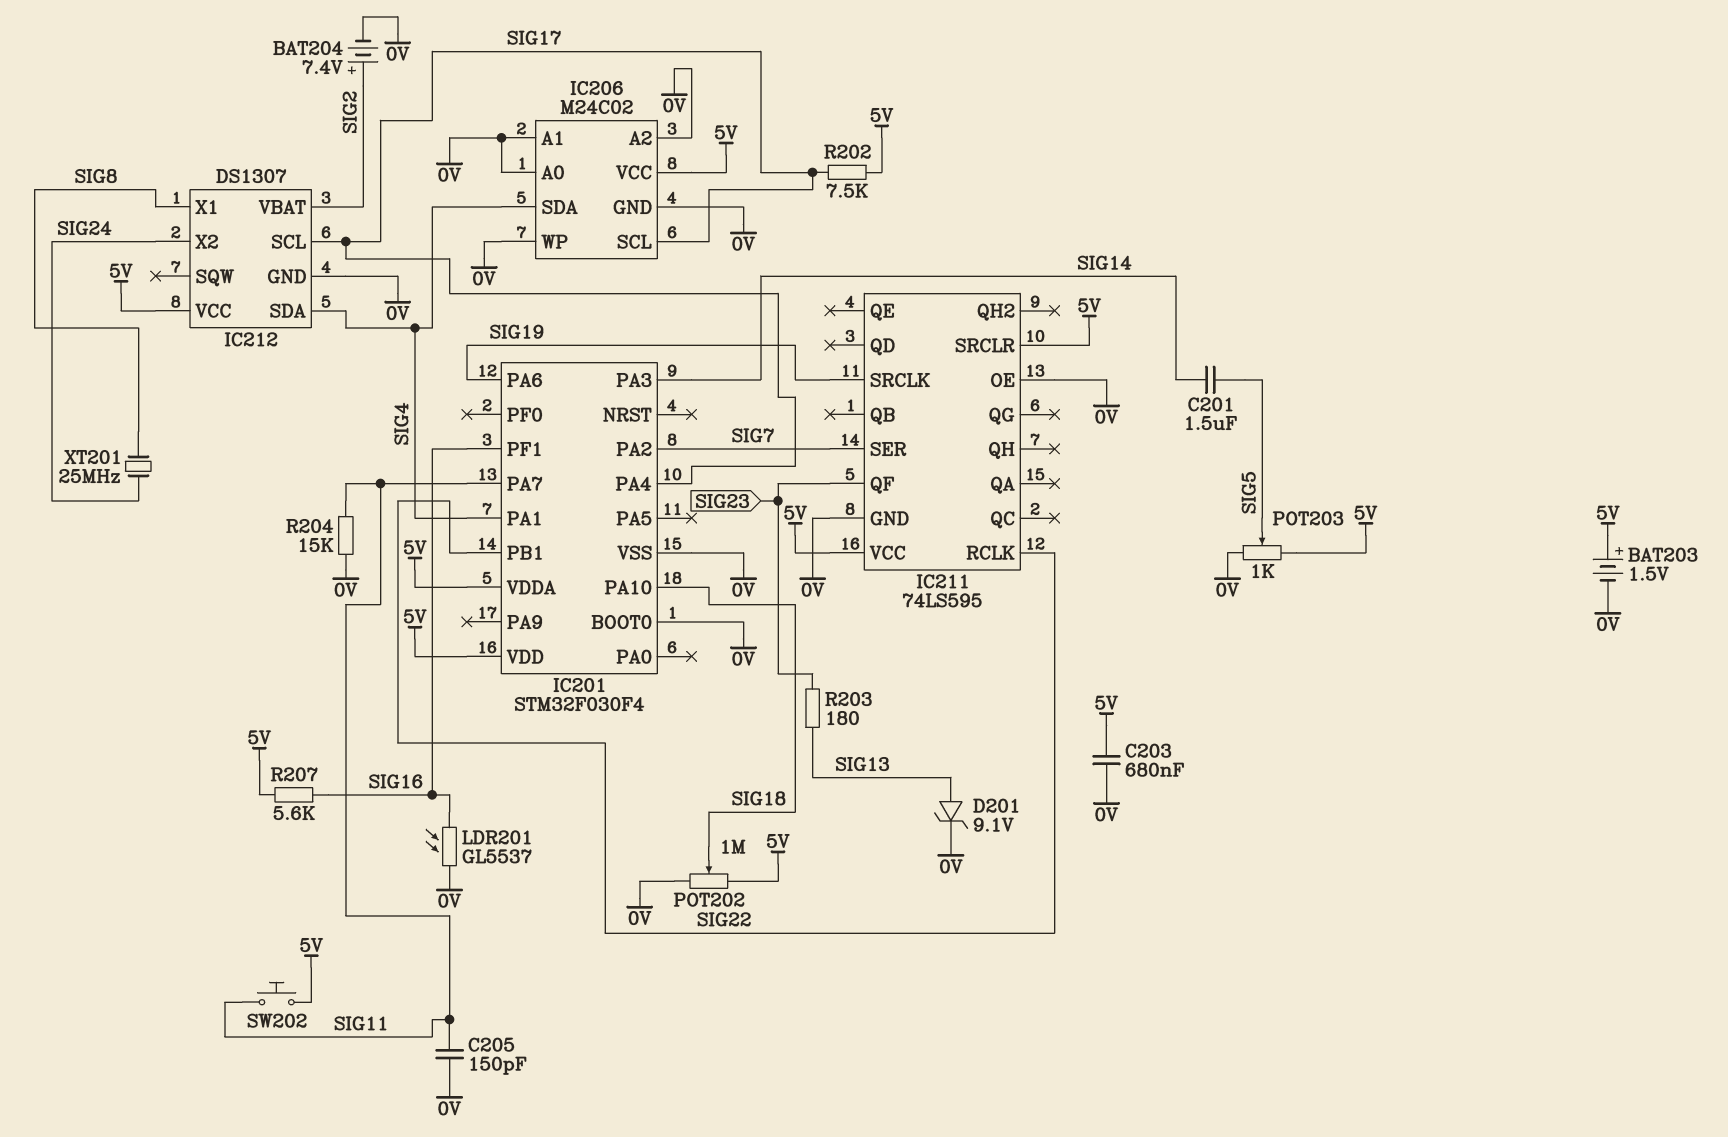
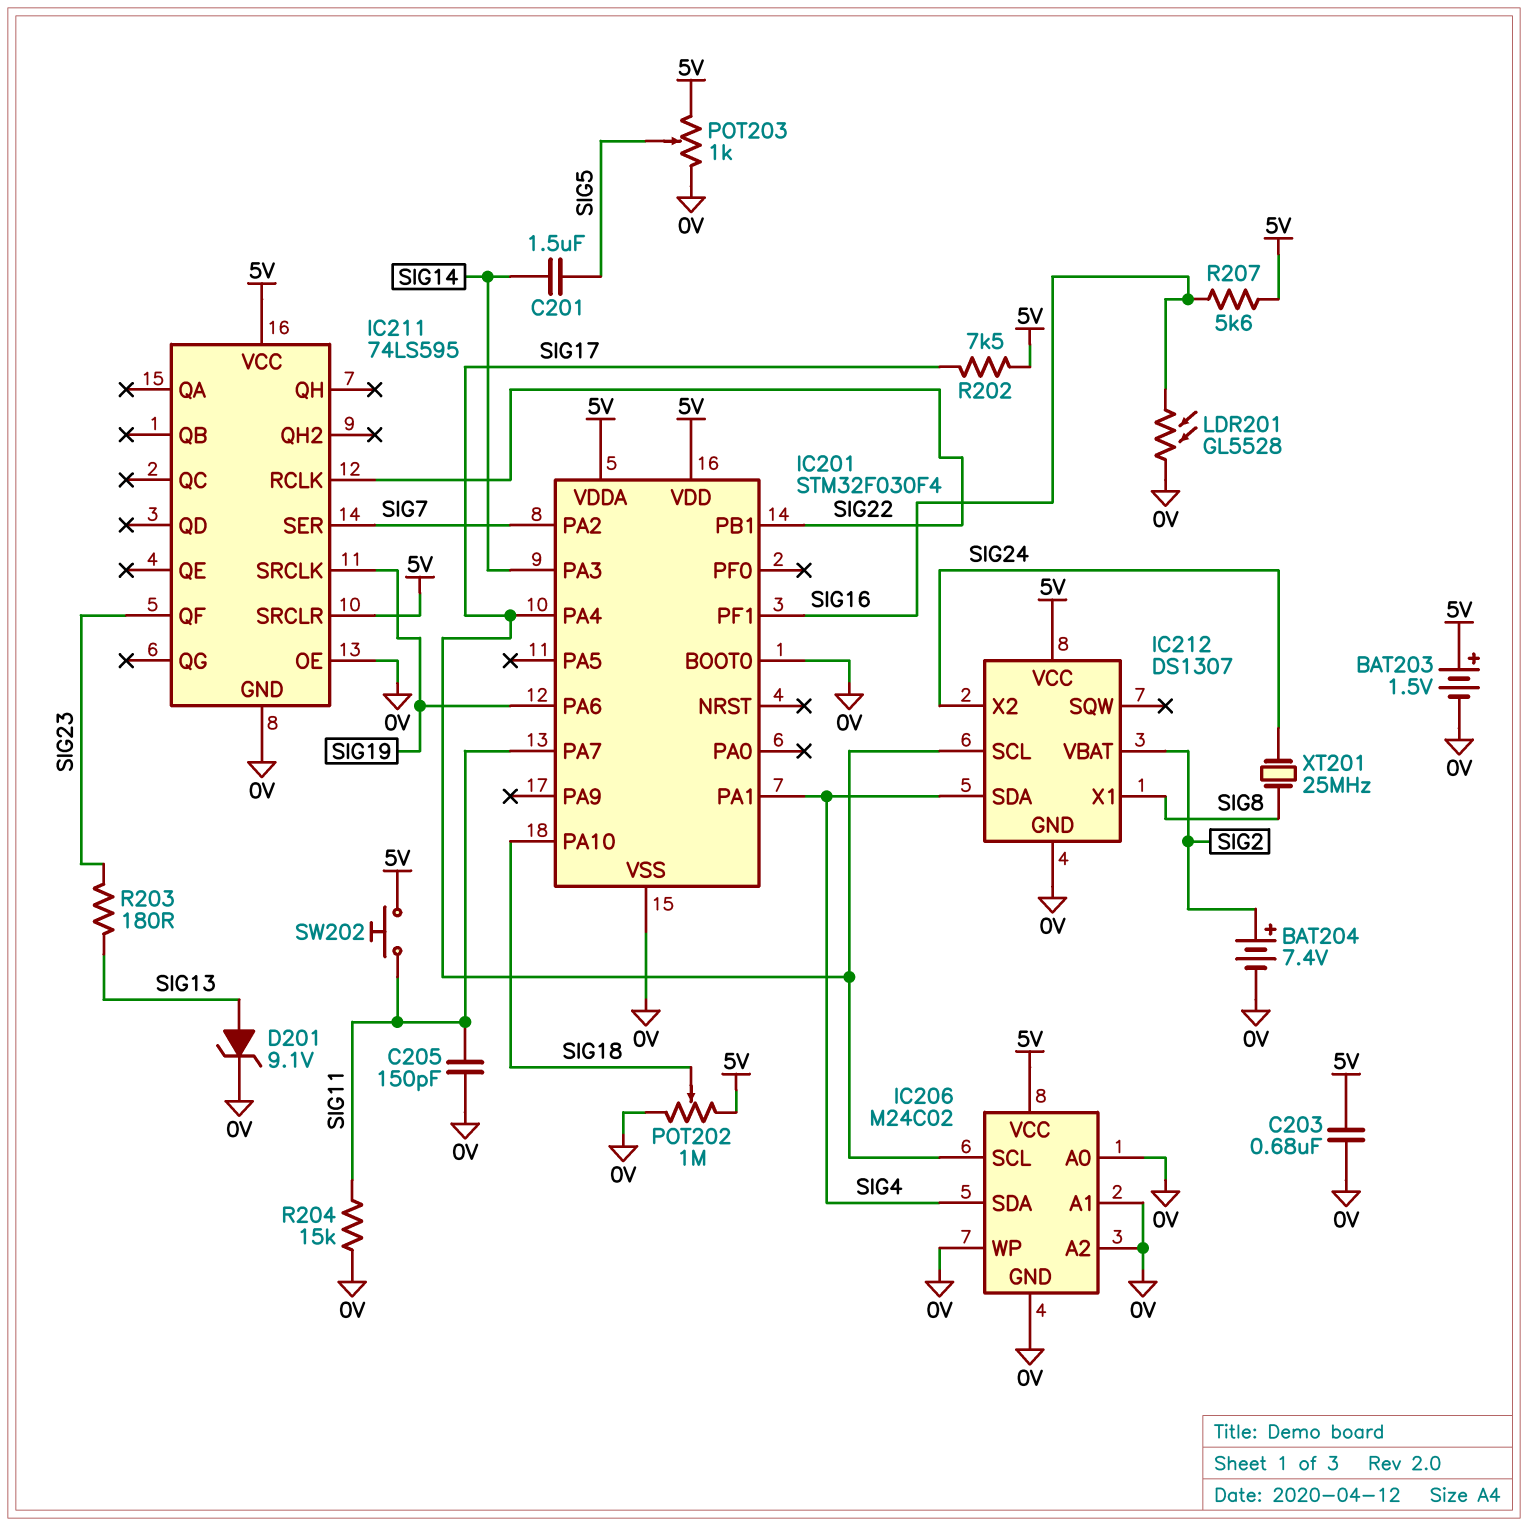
LDR201: GL5537 (0V, SIG16) -> GL5528 (0V, SIG16)

